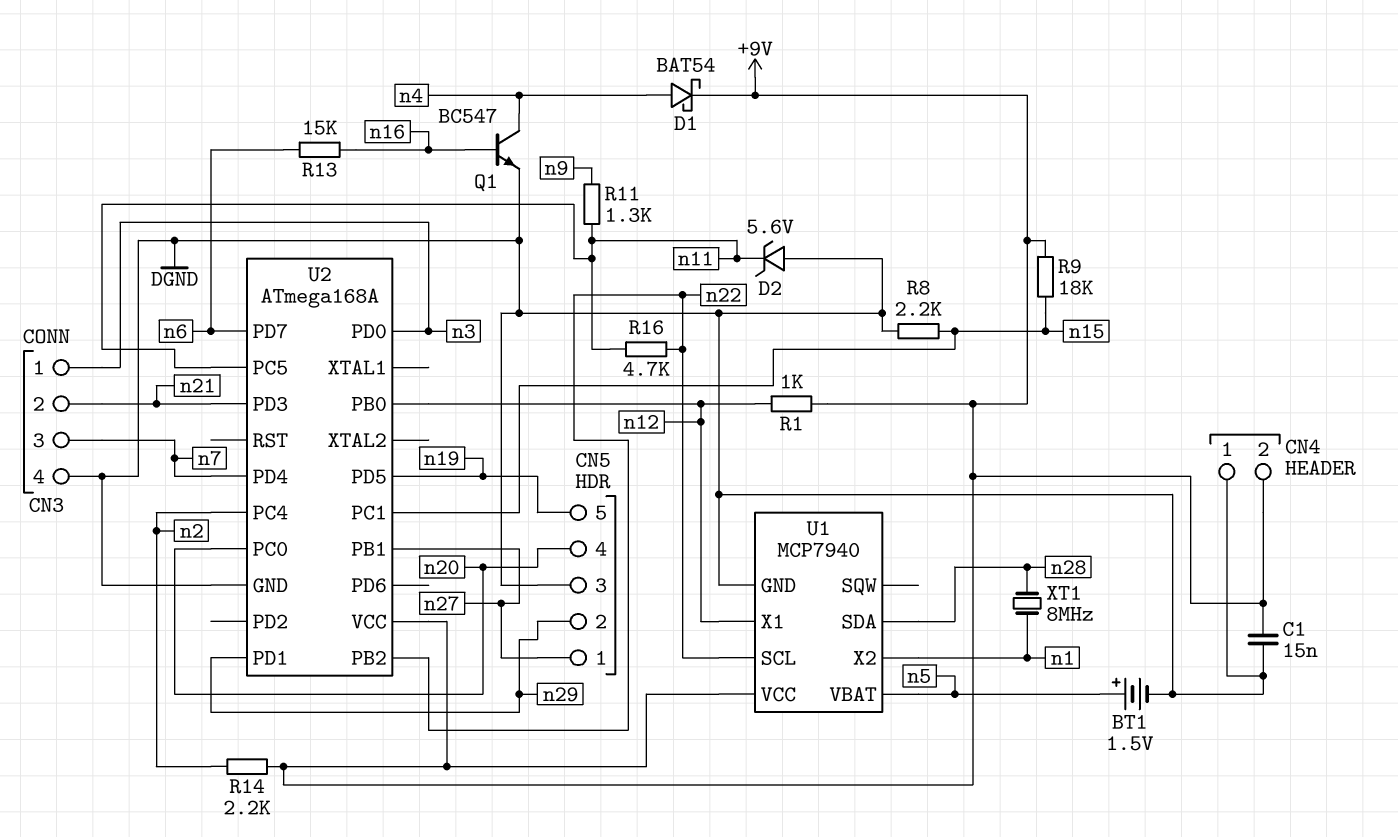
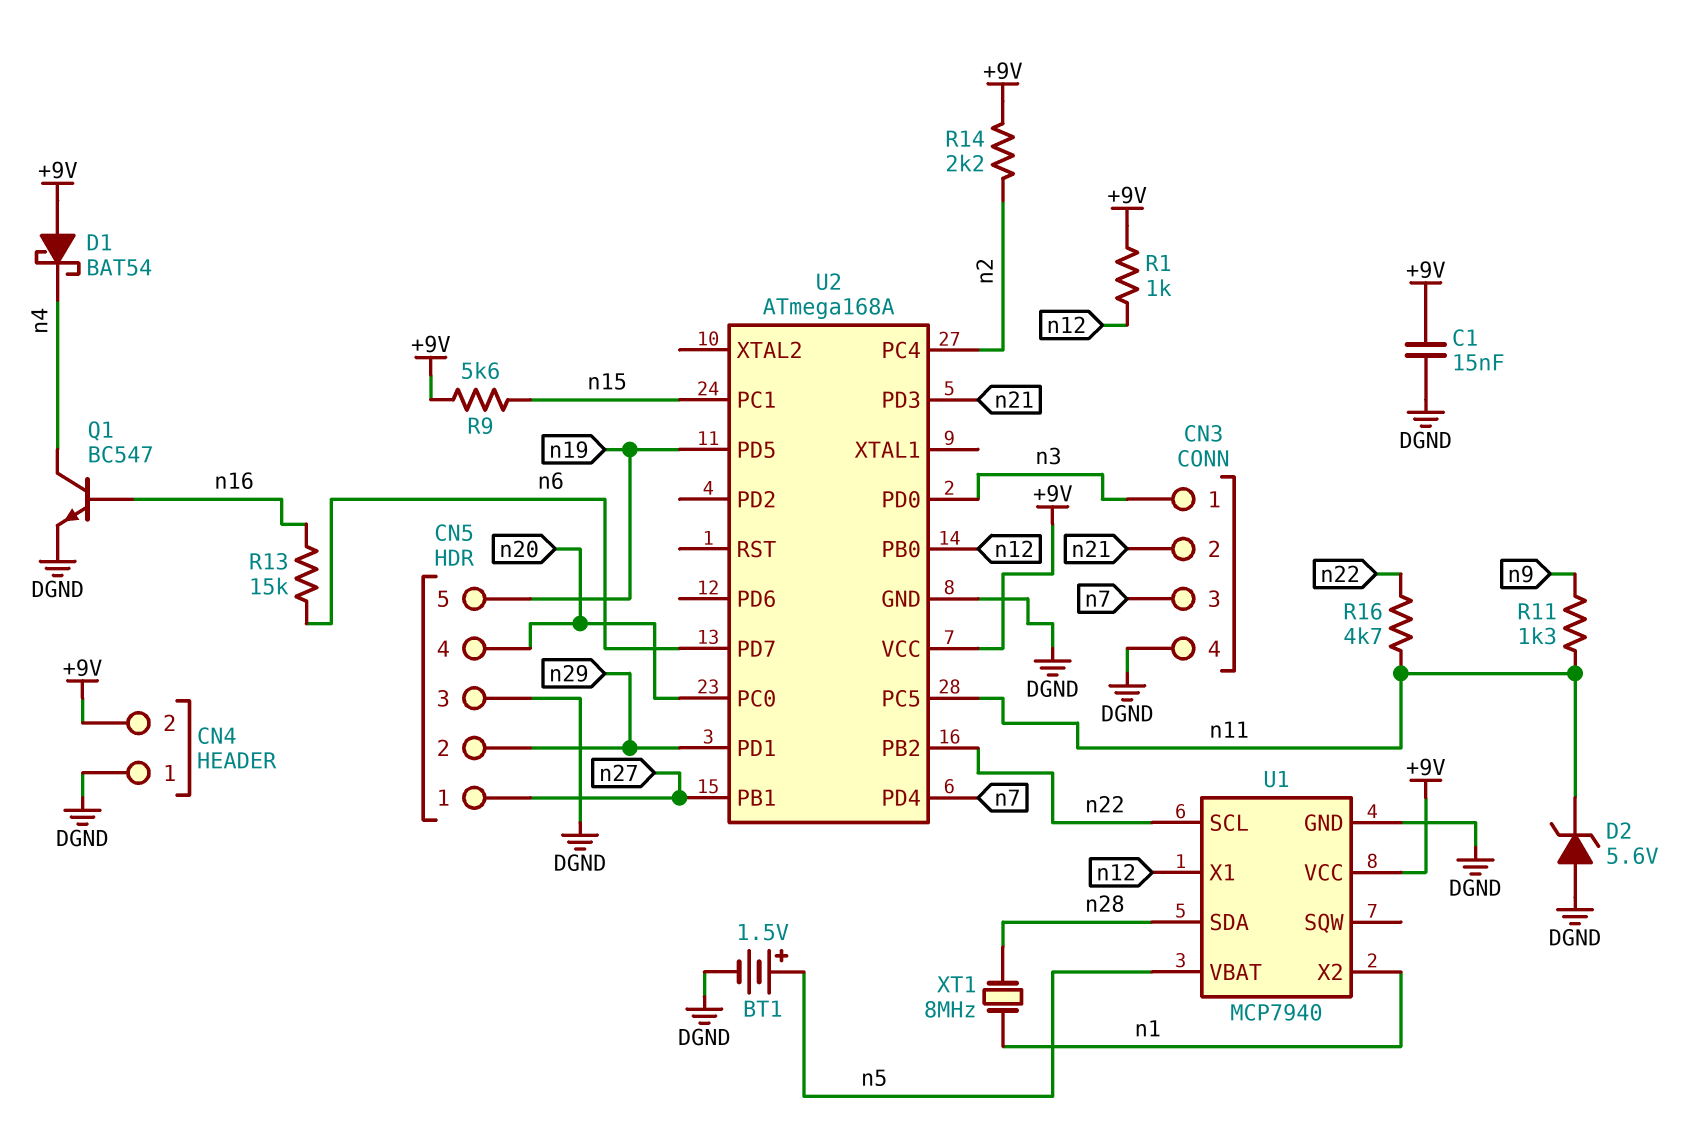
D1: schottky BAT54 (A n4, K +9V) -> schottky BAT54 (A +9V, K n4)
R8: 2.2k (DGND, n15) -> none
R9: 18k (+9V, n15) -> 5.6k (+9V, n15)

